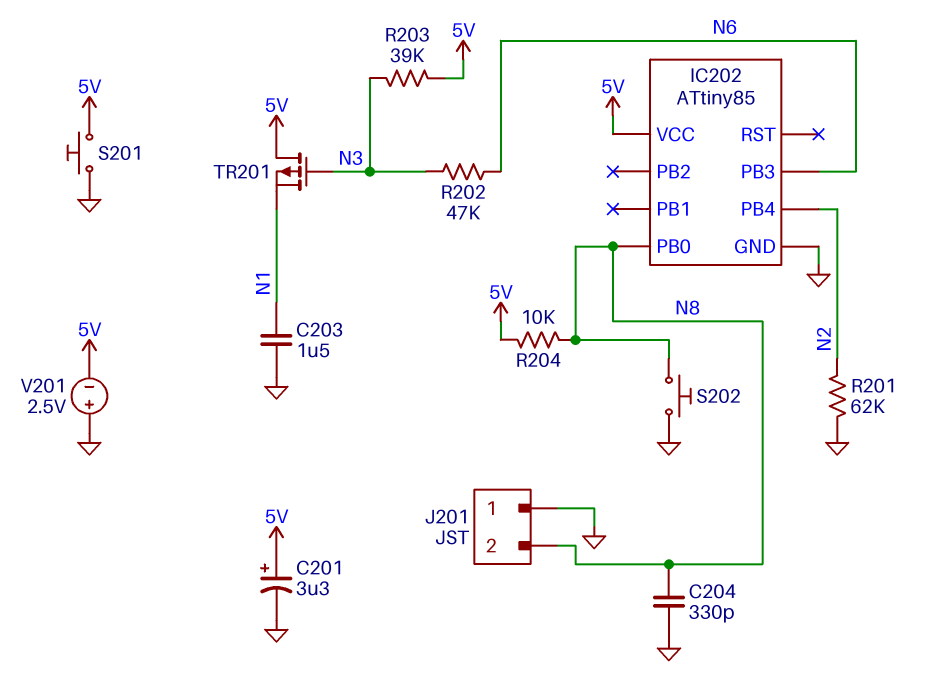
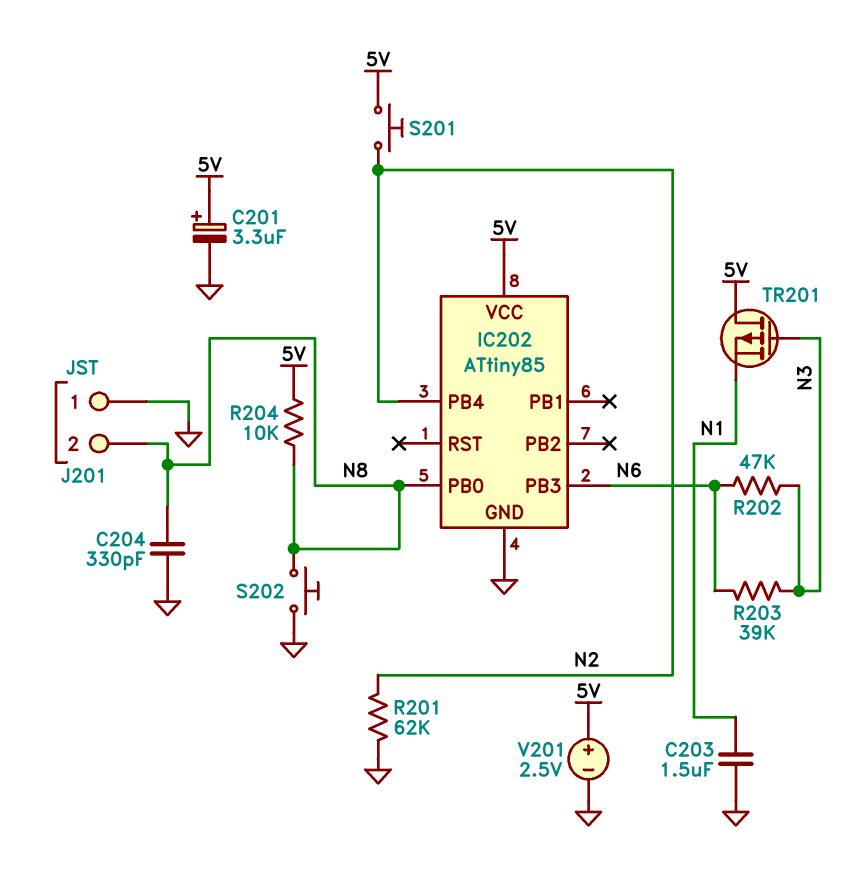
R203: 39k (5V, N3) -> 39k (N3, N6)
S201: button (5V, GND) -> button (5V, N2)
V201: 2.5V (plus GND, minus 5V) -> 2.5V (plus 5V, minus GND)

